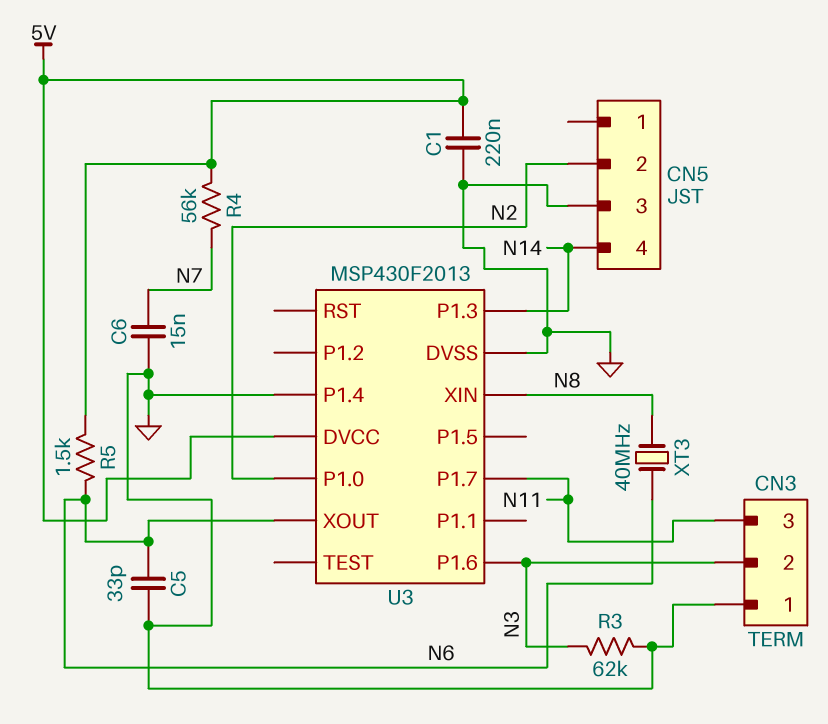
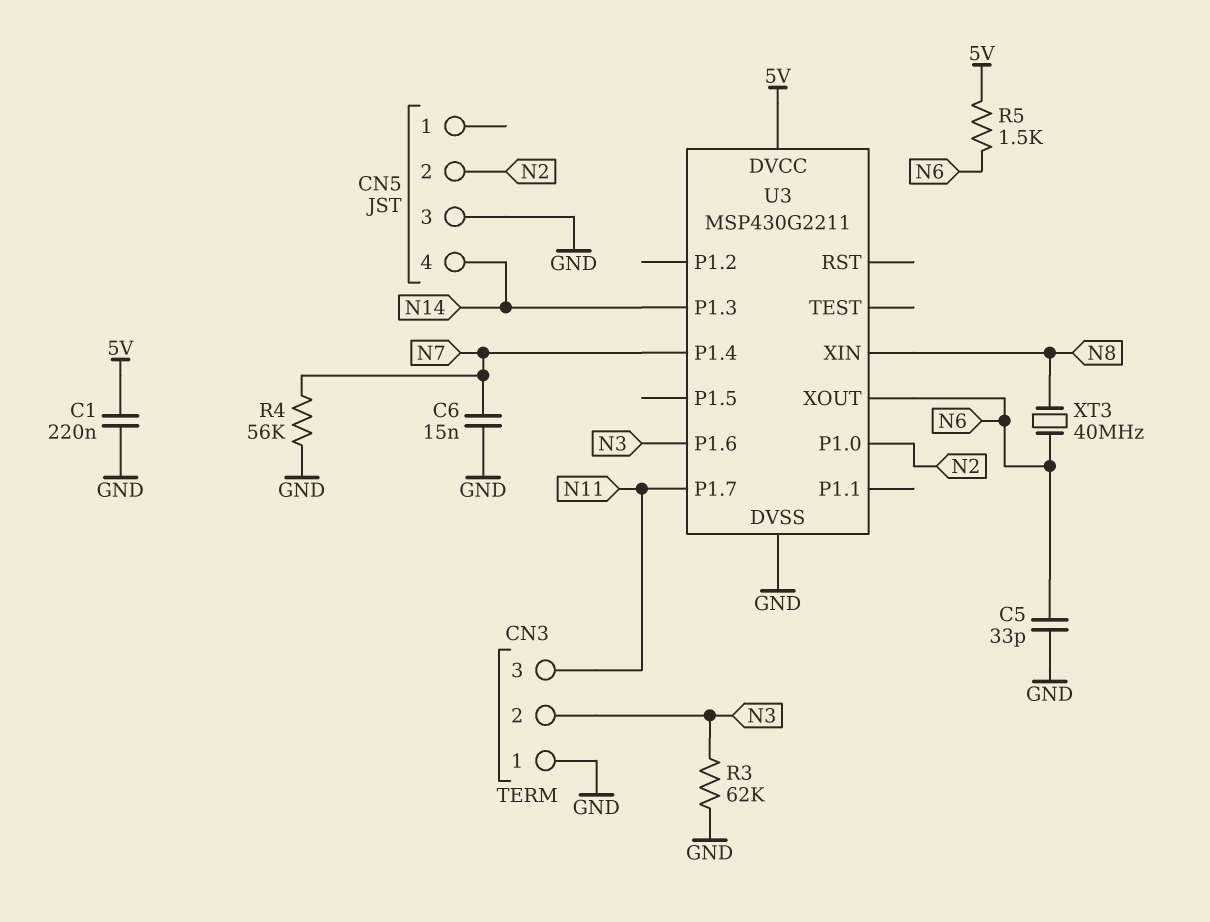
R4: 56k (5V, N7) -> 56k (GND, N7)
U3: MSP430F2013 -> MSP430G2211
U3 pin P1.4: GND -> N7

